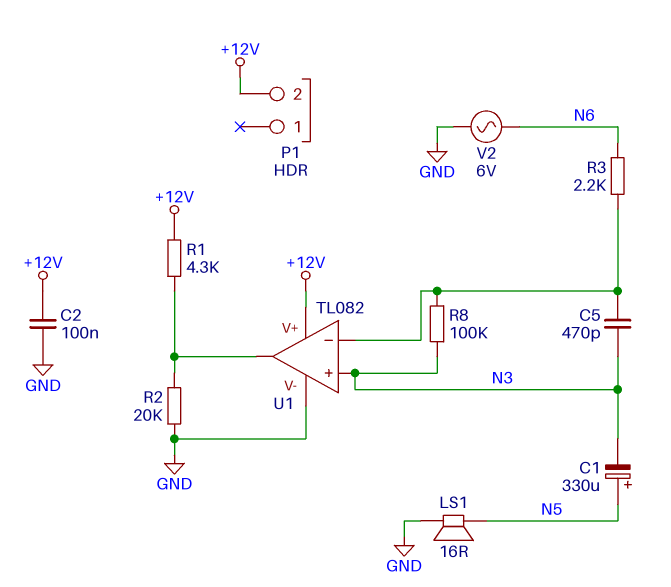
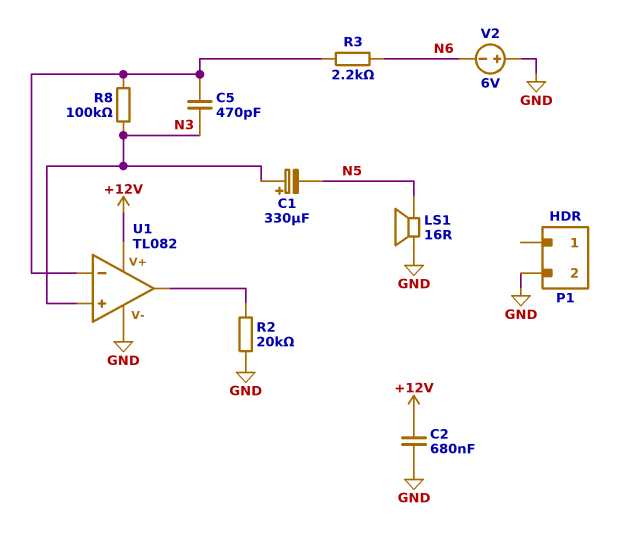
C1: 330uF (plus N5, minus N3) -> 330uF (plus N3, minus N5)
C2: 100nF (+12V, GND) -> 680nF (+12V, GND)
P1 pin 2: +12V -> GND
R1: 4.3k (+12V, U1/out) -> none
V2: AC 6V (GND, N6) -> 6V (plus GND, minus N6)

